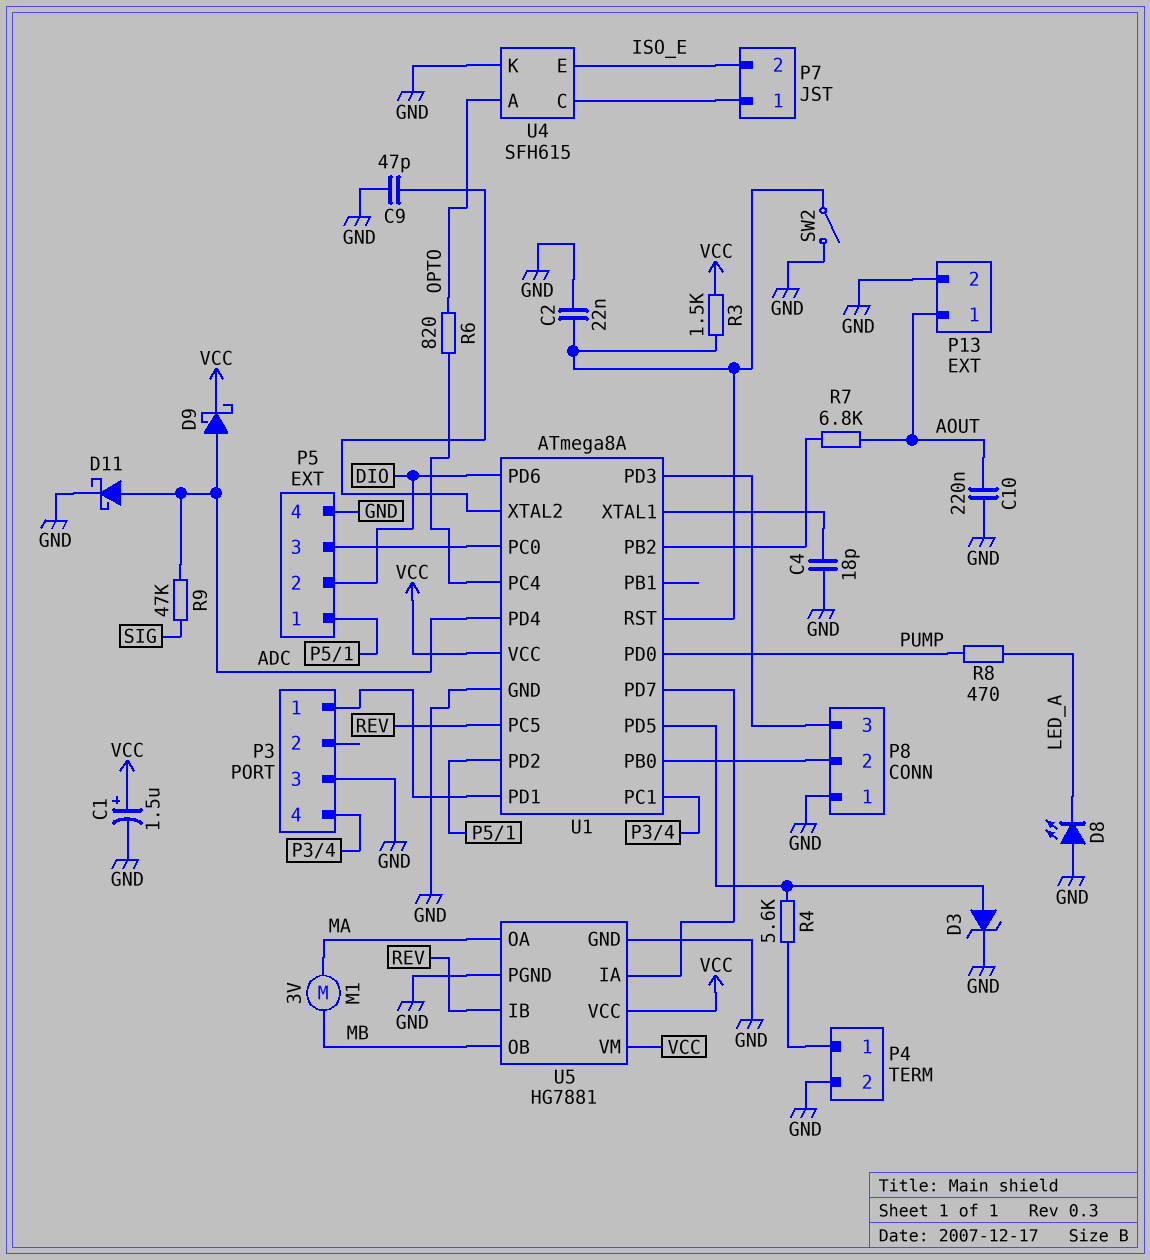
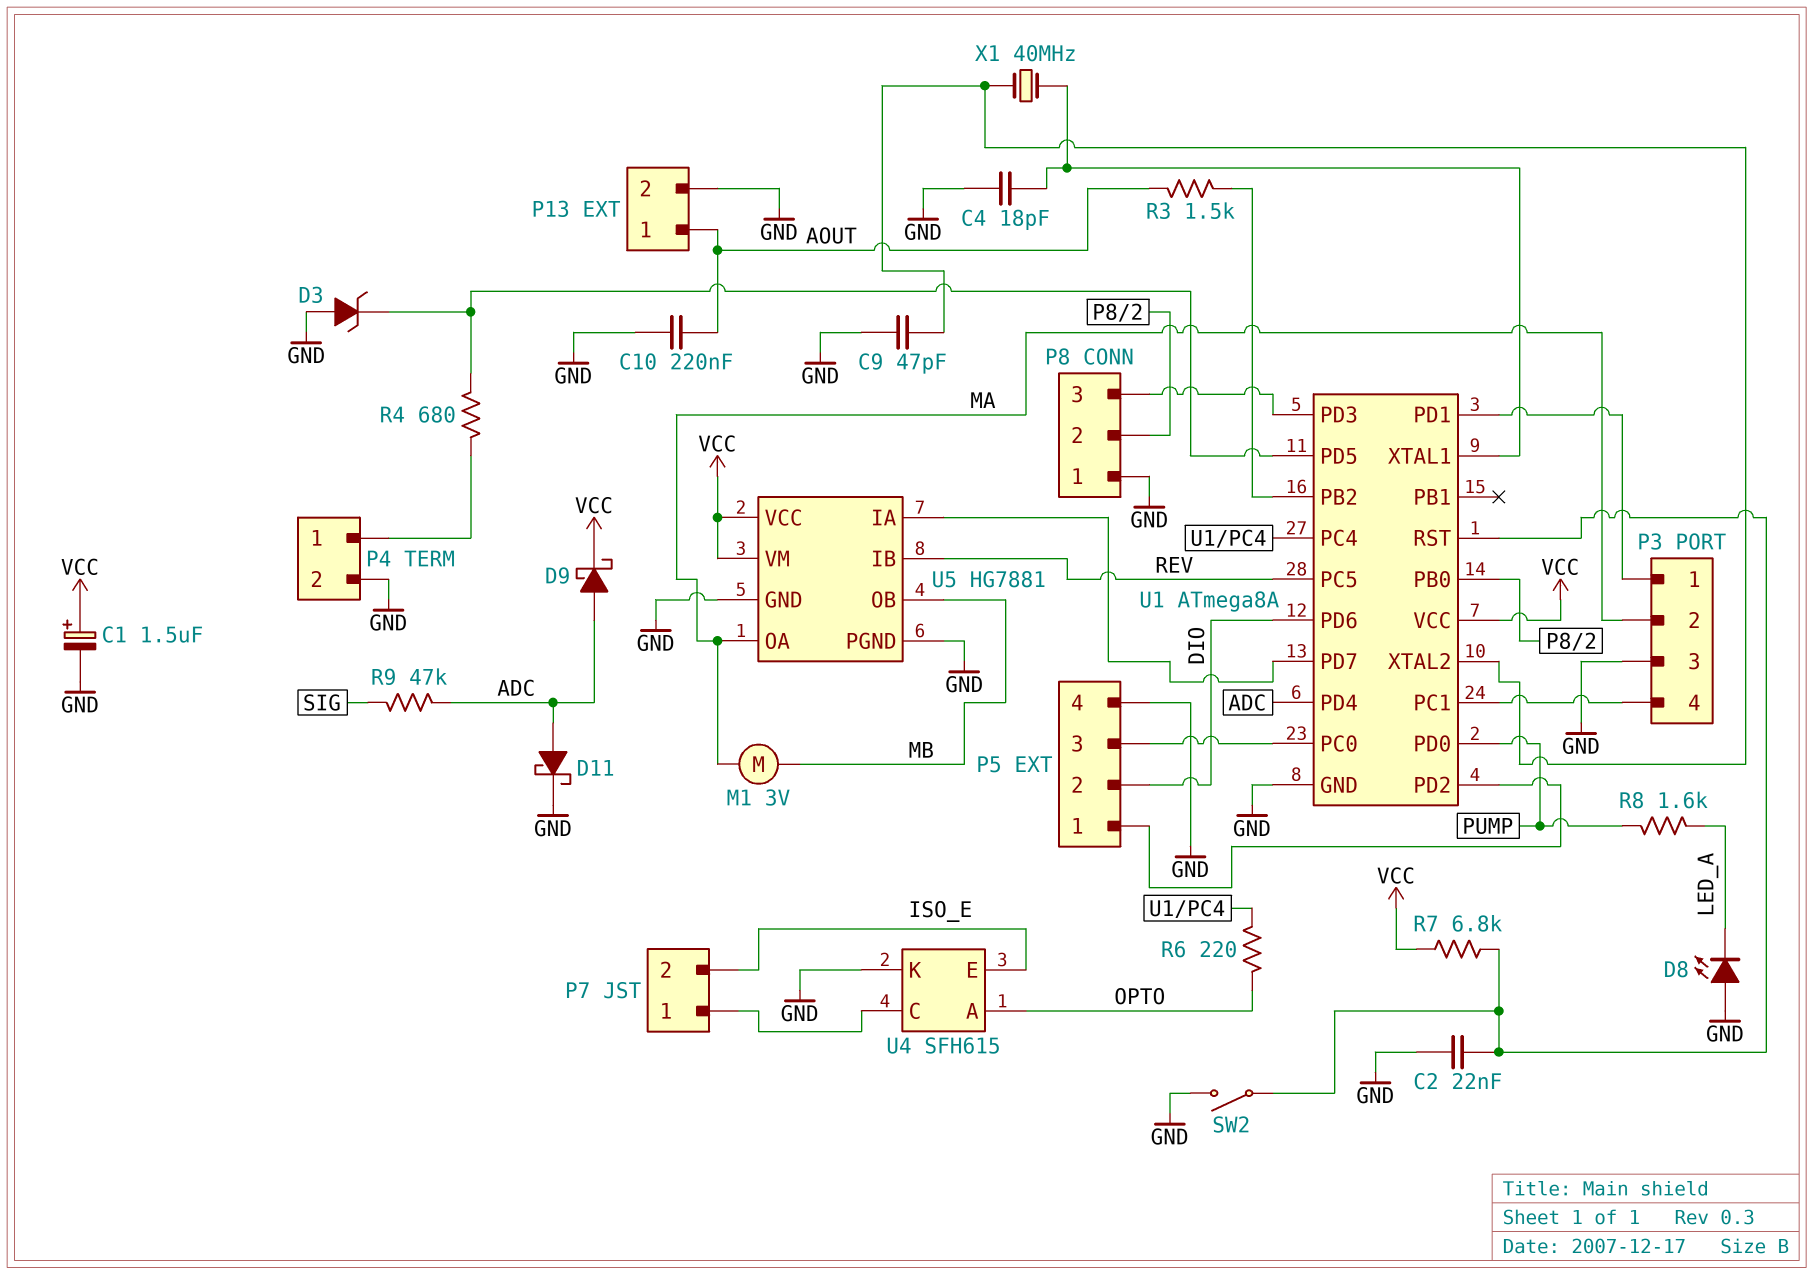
D3: zener (A U1/PD5, K GND) -> zener (A GND, K U1/PD5)
P3 pin 2: none -> MA
R3: 1.5k (U1/RST, VCC) -> 1.5k (AOUT, U1/PB2)
R4: 5.6k (P4/1, U1/PD5) -> 680 (P4/1, U1/PD5)
R6: 820 (OPTO, U1/PC4) -> 220 (OPTO, U1/PC4)
R7: 6.8k (AOUT, U1/PB2) -> 6.8k (U1/RST, VCC)
R8: 470 (LED_A, PUMP) -> 1.6k (LED_A, PUMP)
X1: none -> 40MHz (U1/XTAL1, U1/XTAL2)

